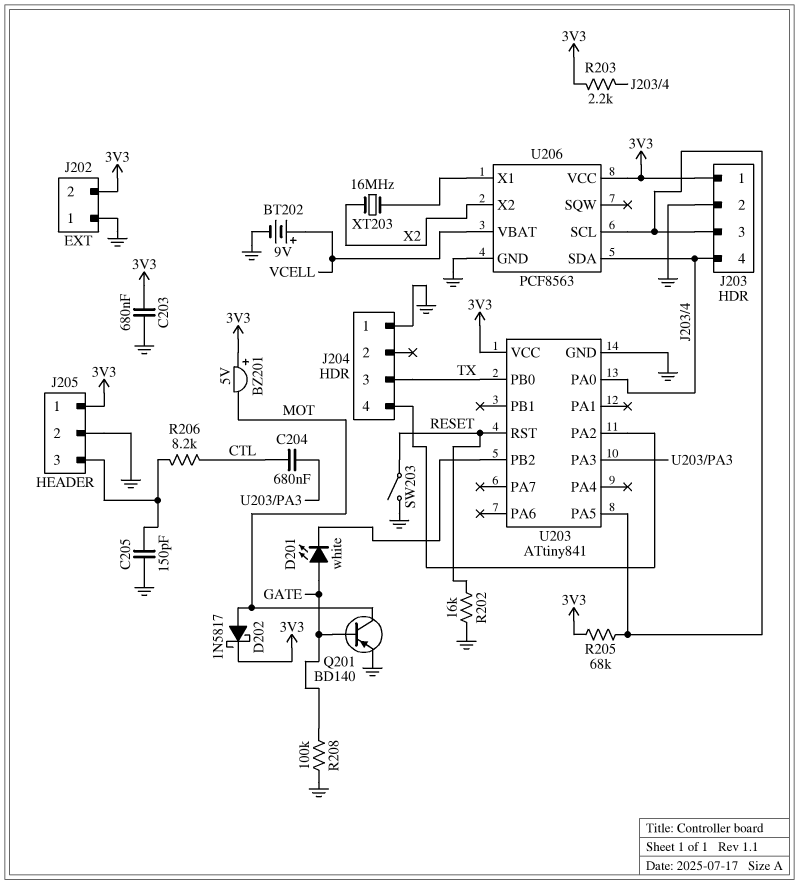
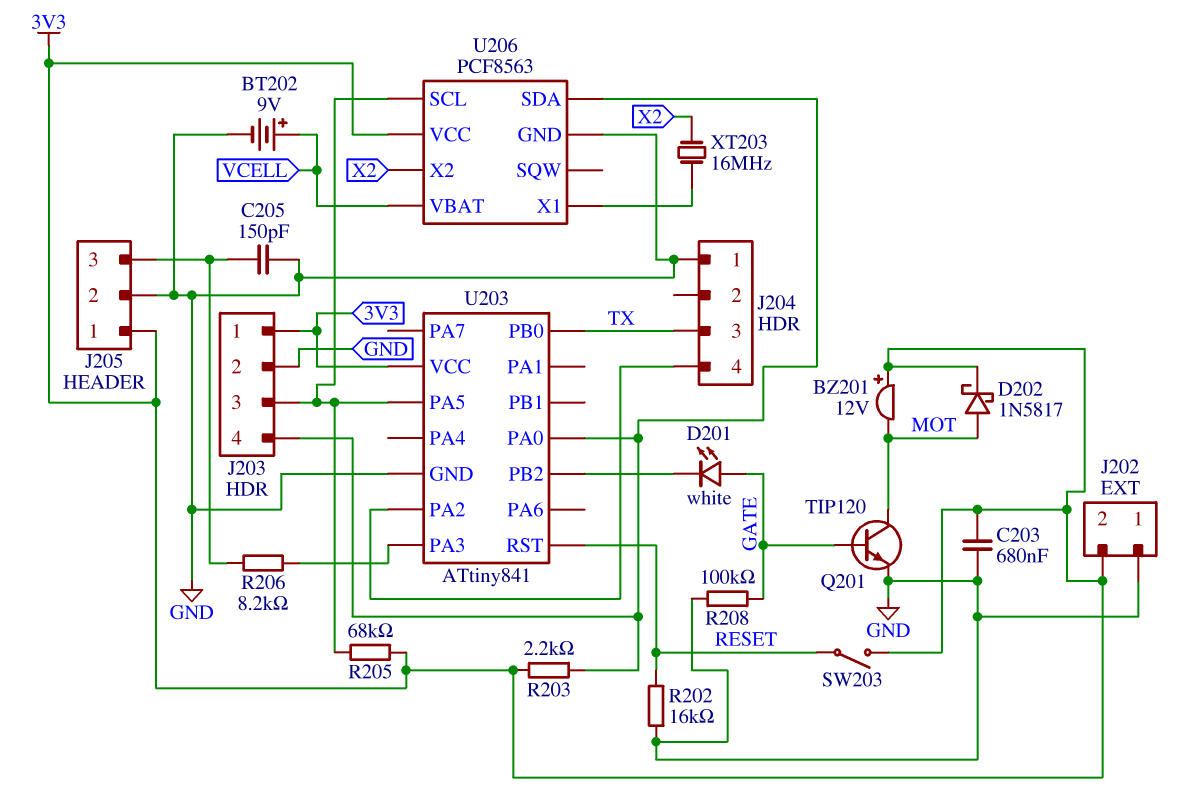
BZ201: buzzer 5V (plus 3V3, minus MOT) -> buzzer 12V (plus 3V3, minus MOT)
C204: 680nF (CTL, U203/PA3) -> none
Q201: PNP BD140 (B GATE, C MOT, E GND) -> NPN TIP120 (B GATE, C MOT, E GND)
R206: 8.2k (CTL, J205/3) -> 8.2k (J205/3, U203/PA3)
SW203: switch (GND, RESET) -> switch (3V3, RESET)

